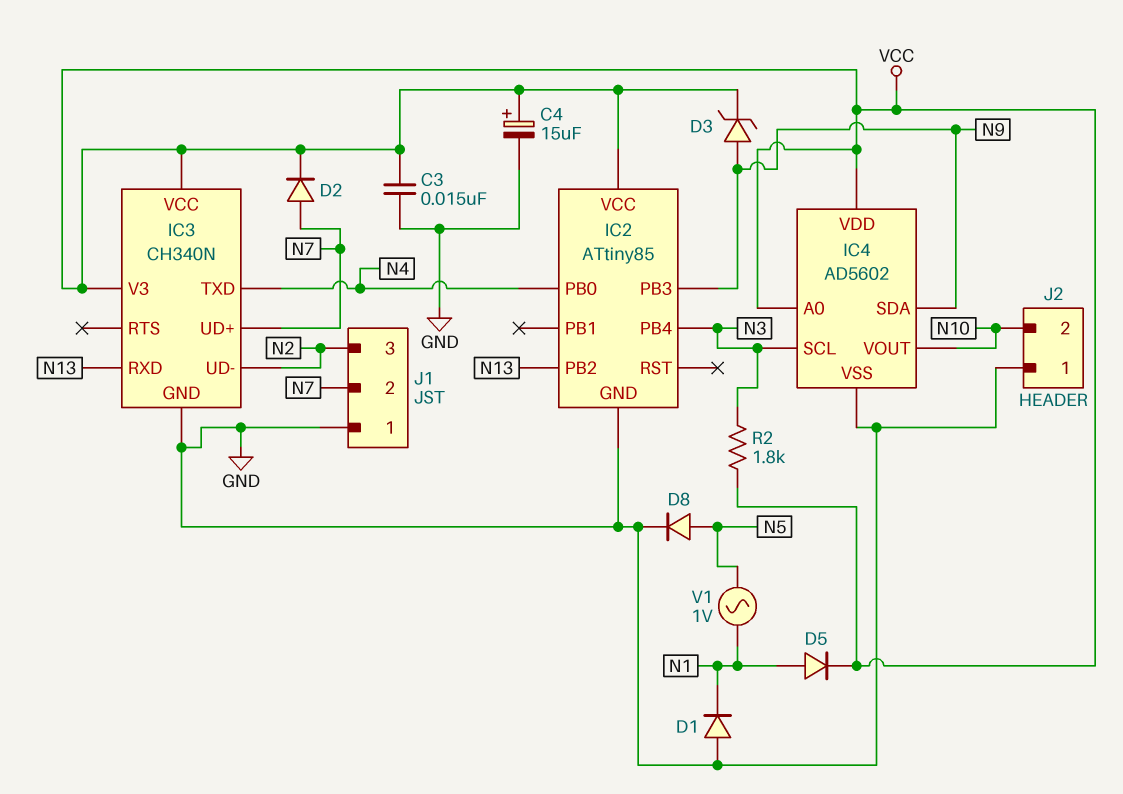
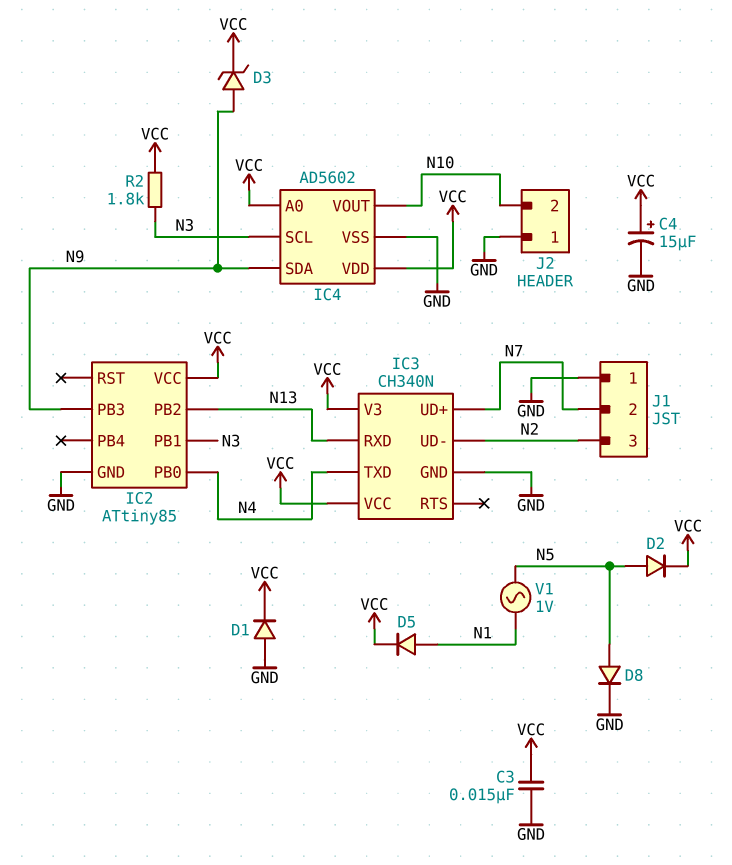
D1: diode (A GND, K N1) -> diode (A GND, K VCC)
D2: diode (A N7, K VCC) -> diode (A N5, K VCC)
IC2 pin PB1: none -> N3
IC2 pin PB4: N3 -> none

